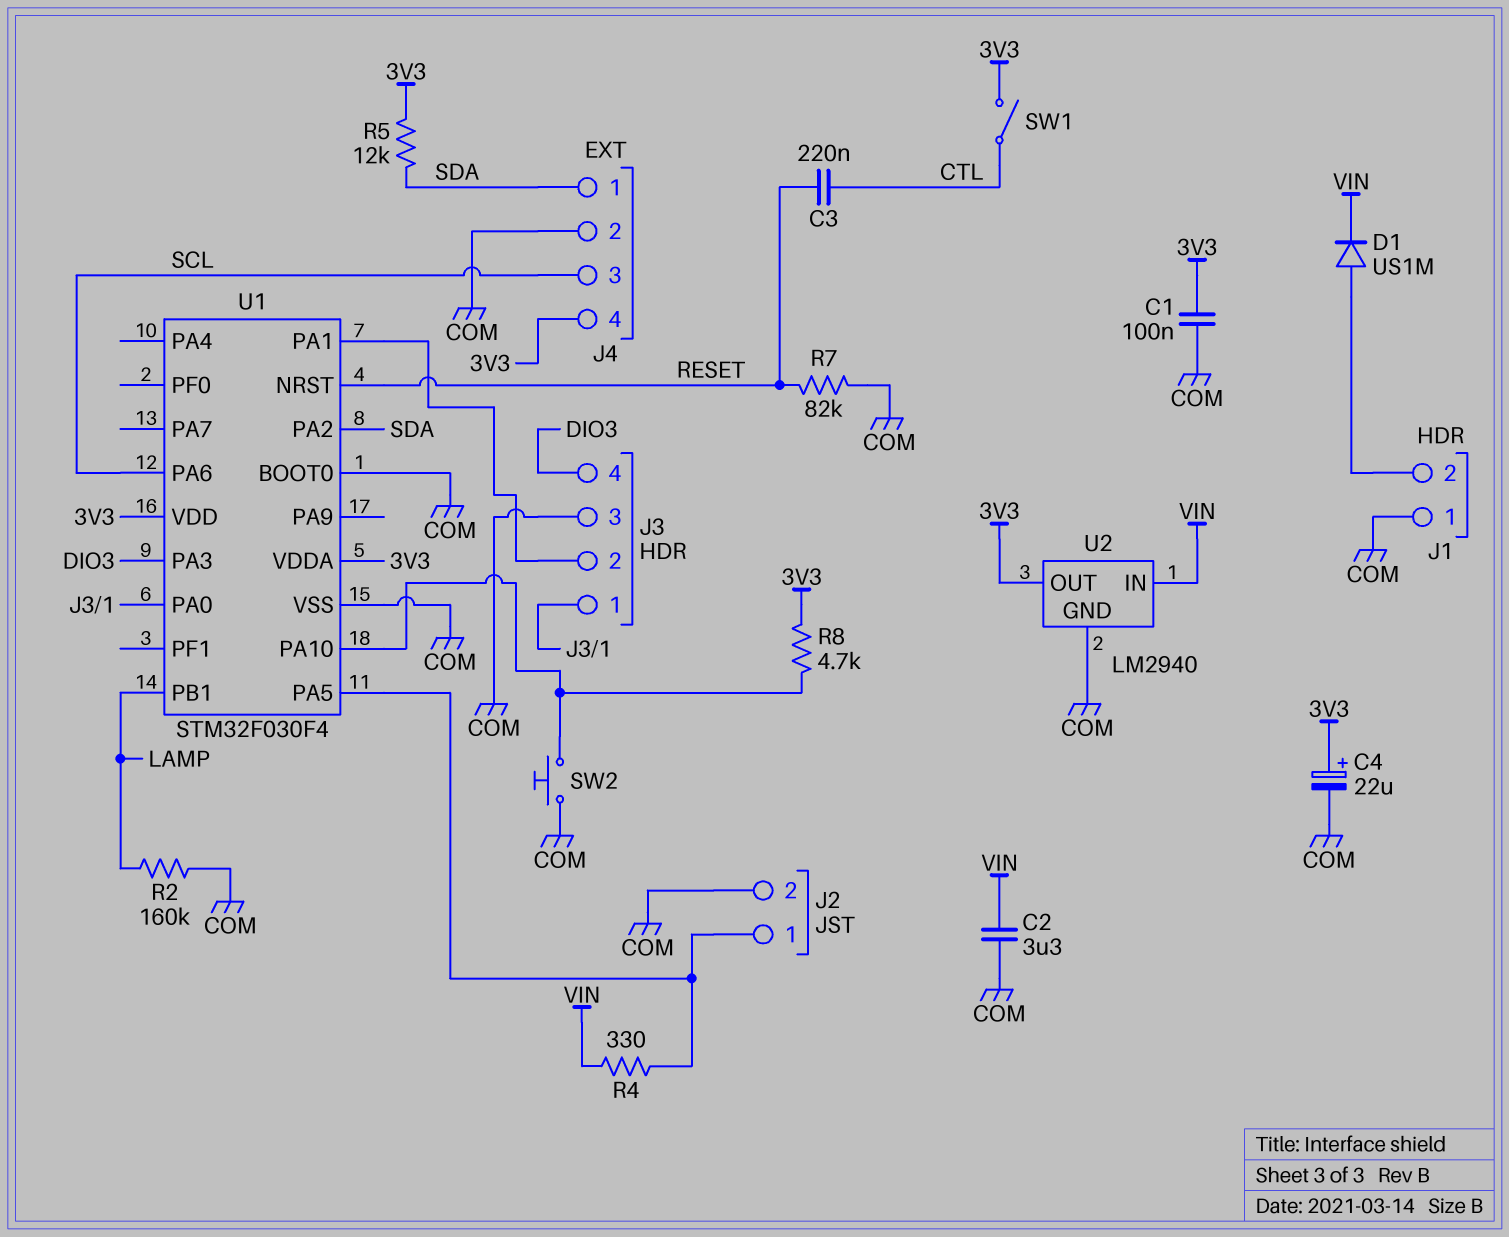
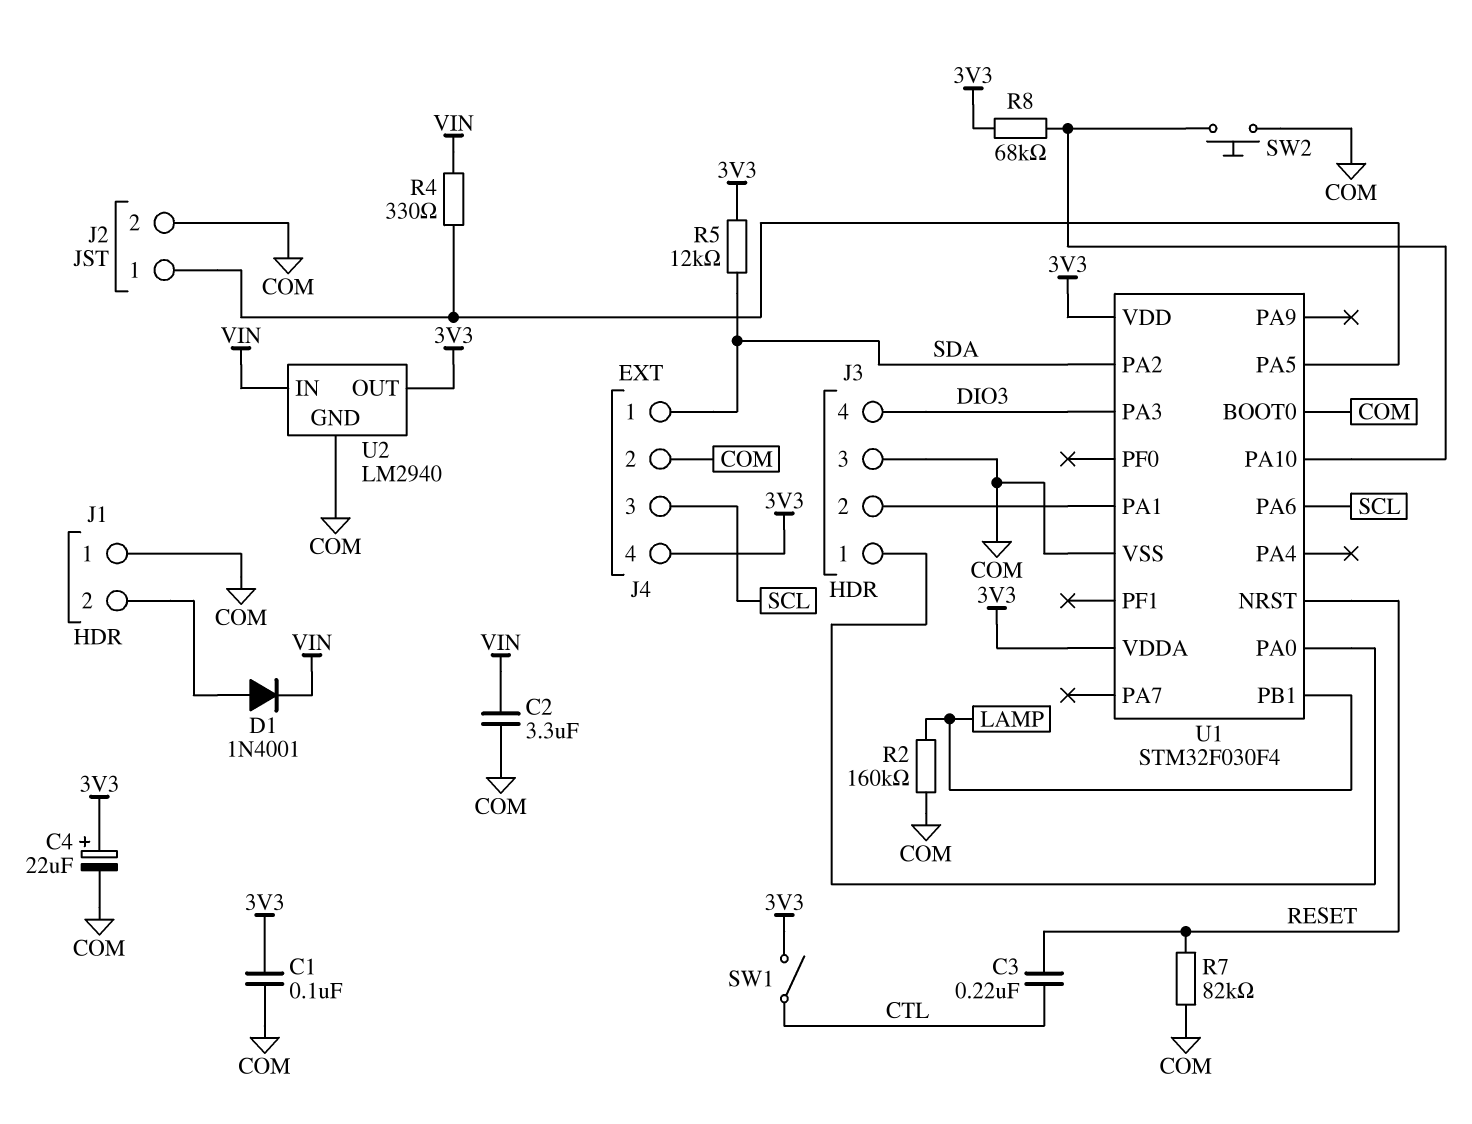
D1: diode US1M (A J1/2, K VIN) -> diode 1N4001 (A J1/2, K VIN)
R8: 4.7k (3V3, U1/PA10) -> 68k (3V3, U1/PA10)

